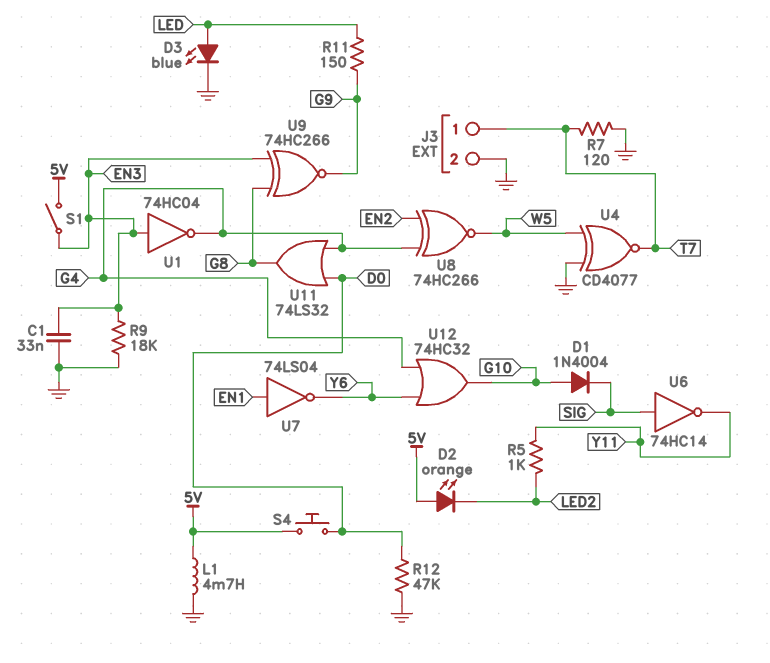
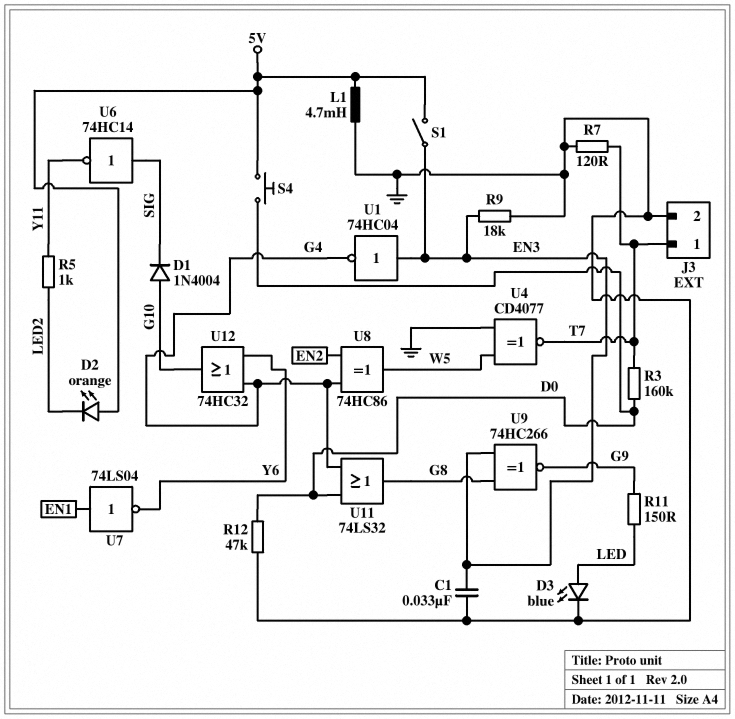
R3: none -> 160k (D0, T7)
U8: XNOR 74HC266 (in EN2, in G4, out W5) -> XOR 74HC86 (in EN2, in G4, out W5)

